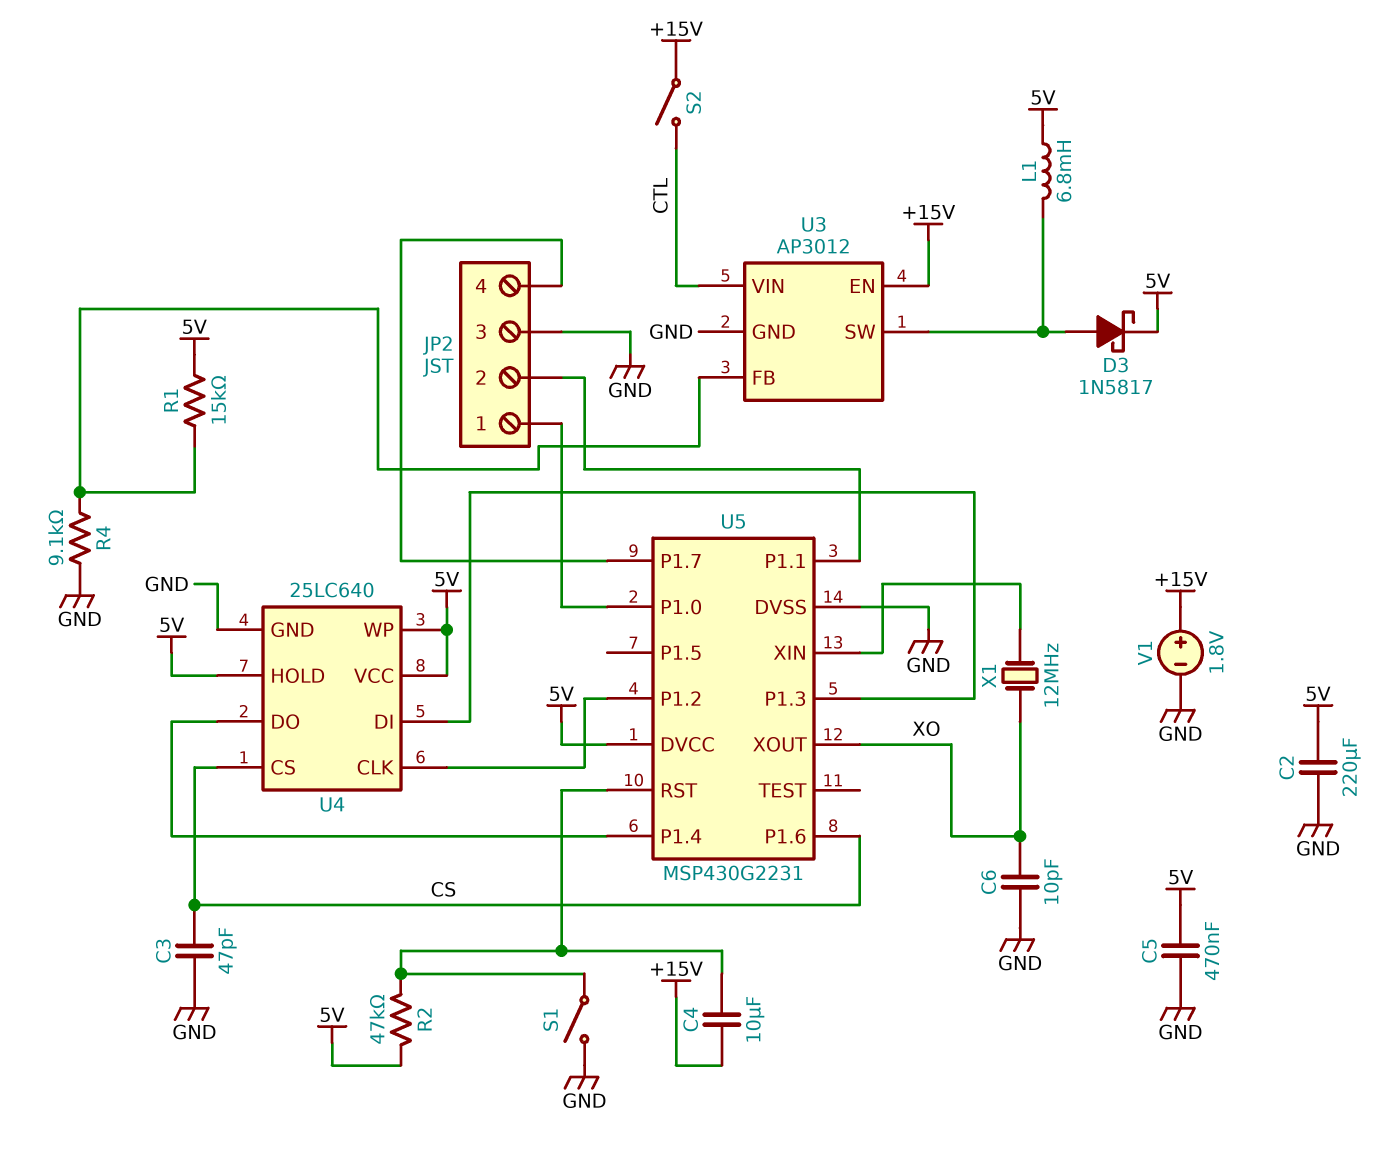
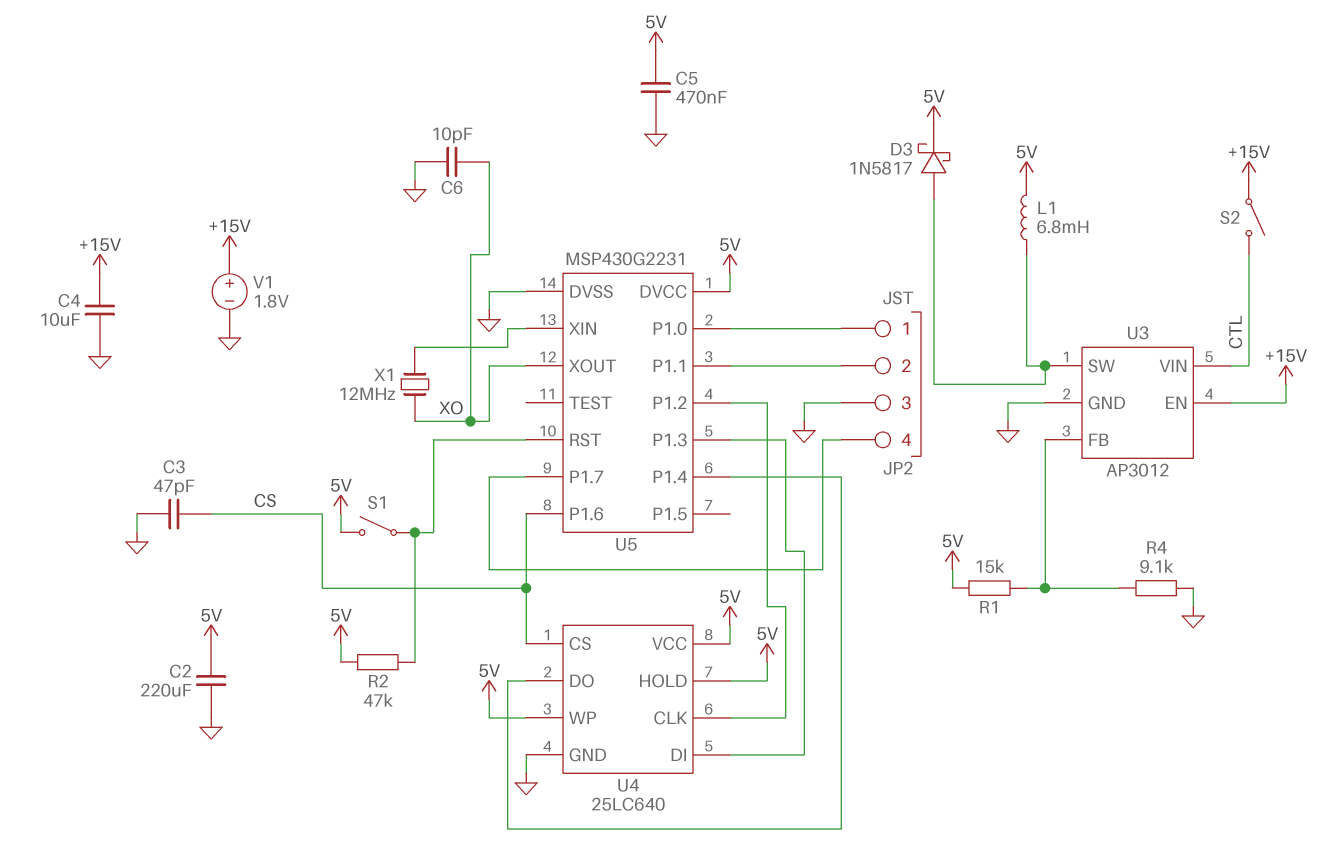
C4: 10uF (+15V, U5/RST) -> 10uF (+15V, GND)
S1: switch (GND, U5/RST) -> switch (5V, U5/RST)

